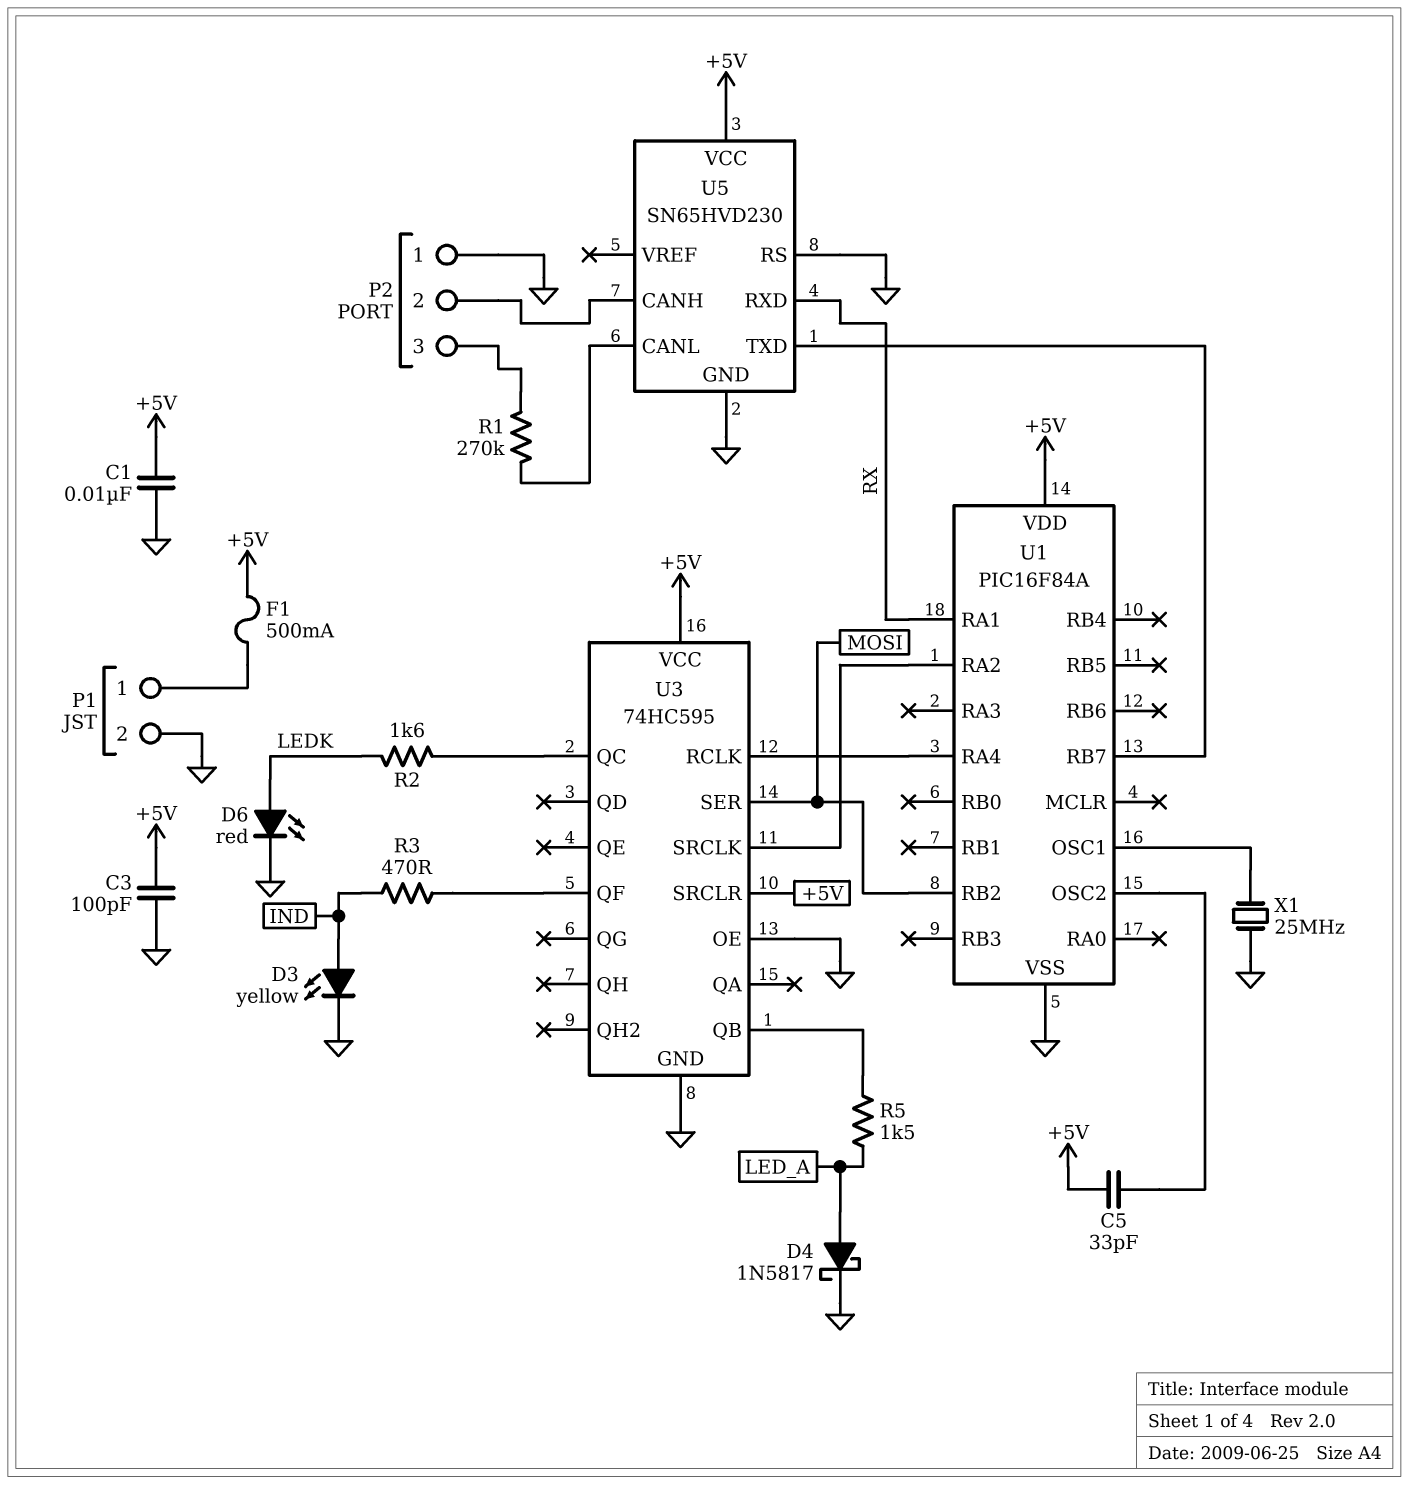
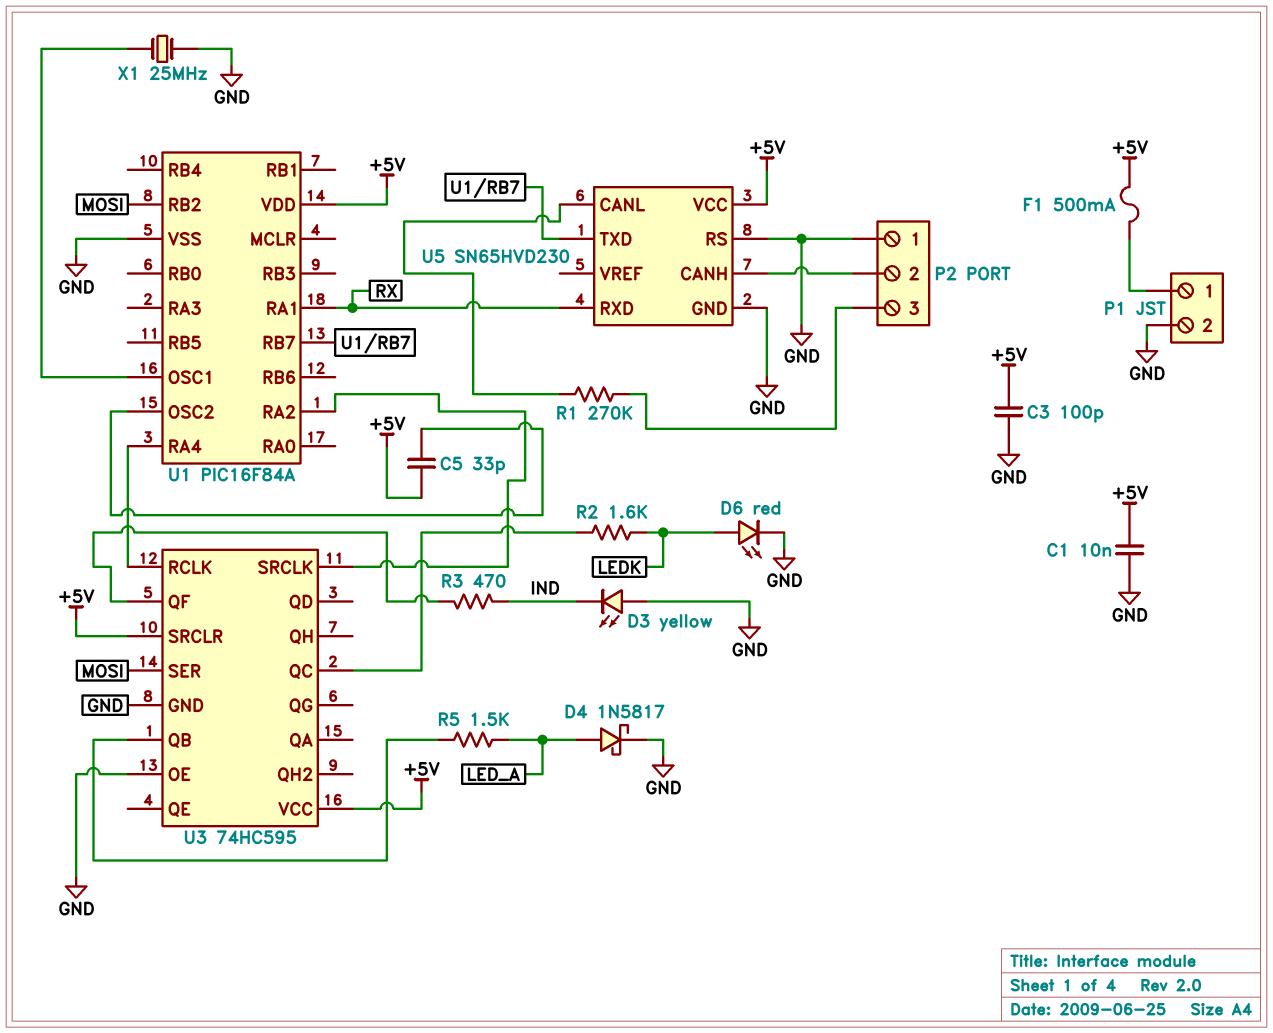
D3: LED yellow (A IND, K GND) -> LED yellow (A GND, K IND)

